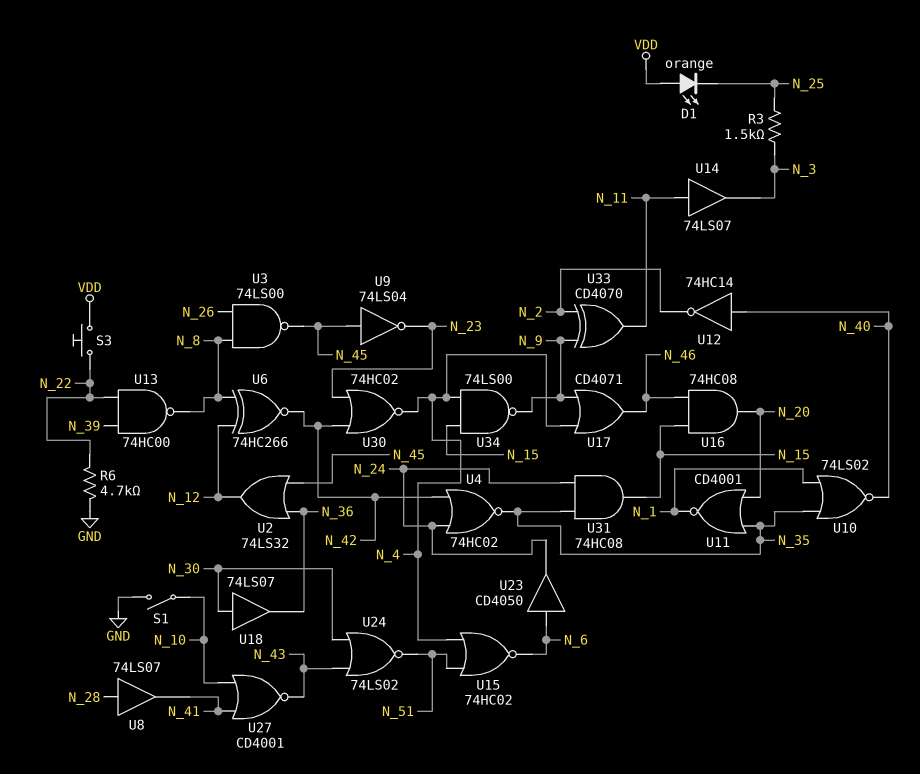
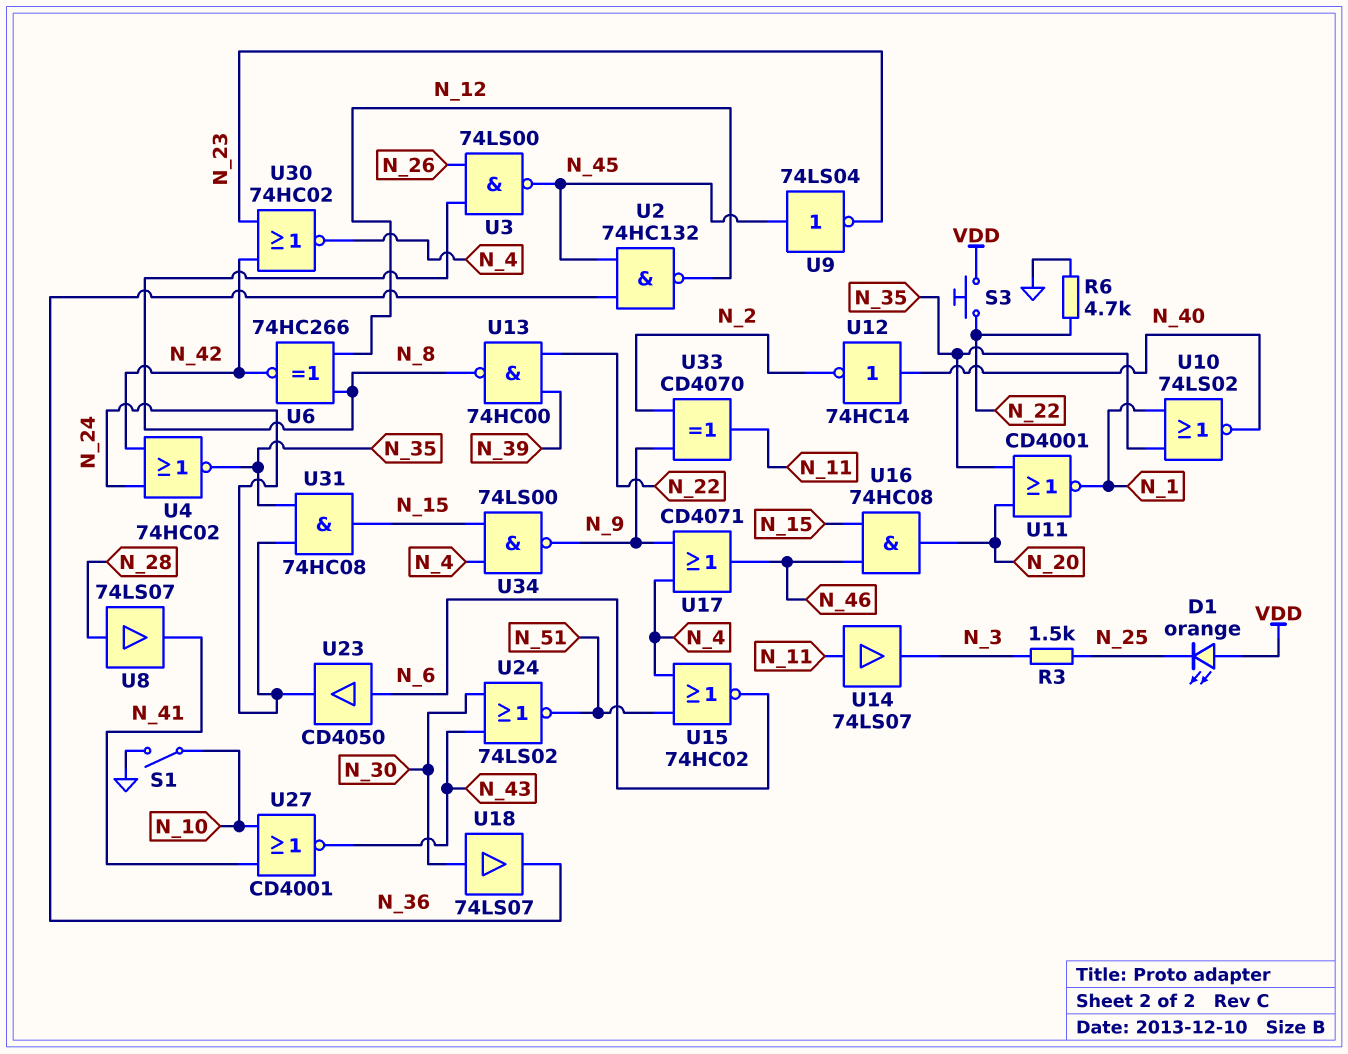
U2: OR 74LS32 (in N_36, in N_45, out N_12) -> NAND 74HC132 (in N_36, in N_45, out N_12)

